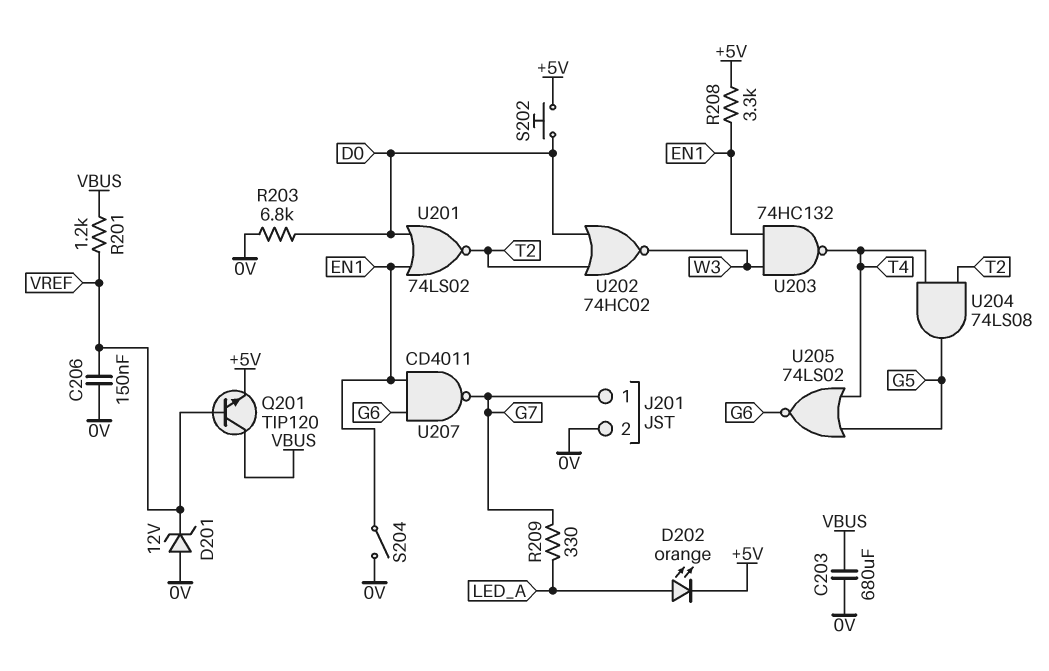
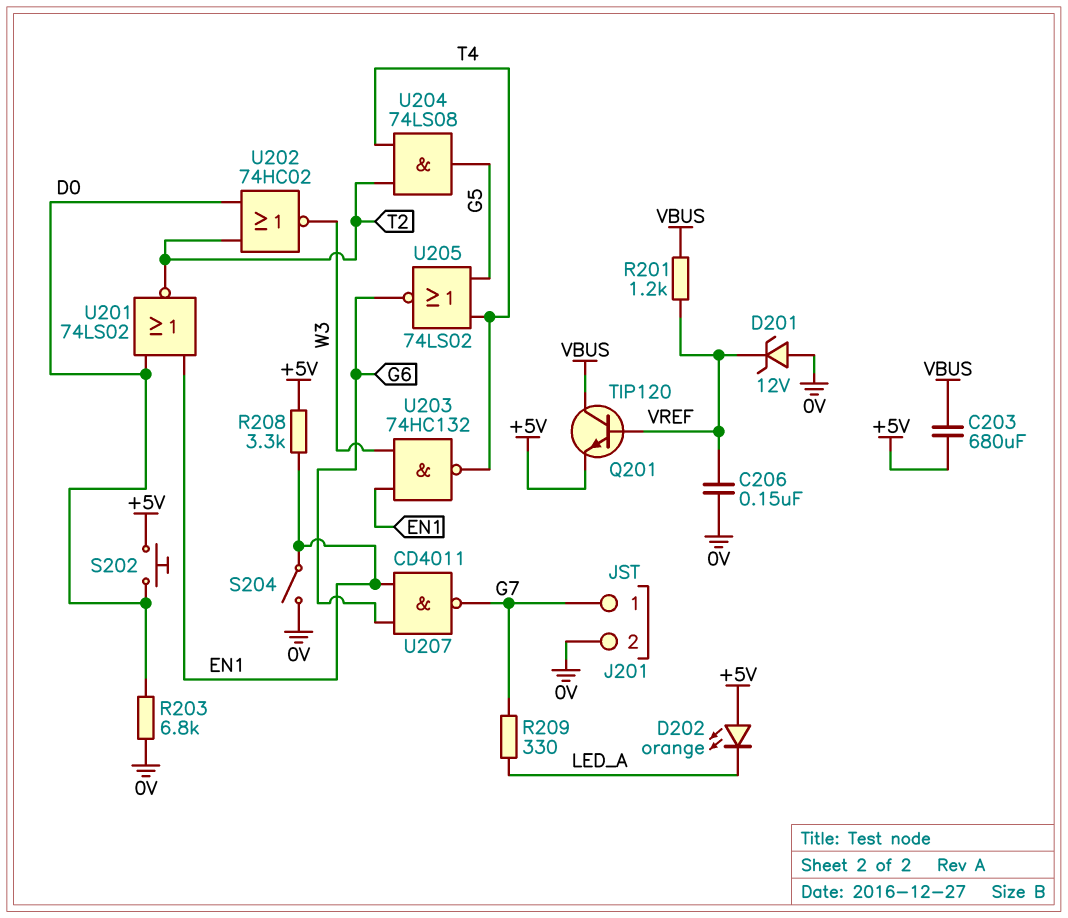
C203: 680uF (0V, VBUS) -> 680uF (+5V, VBUS)
D202: LED orange (A LED_A, K +5V) -> LED orange (A +5V, K LED_A)

